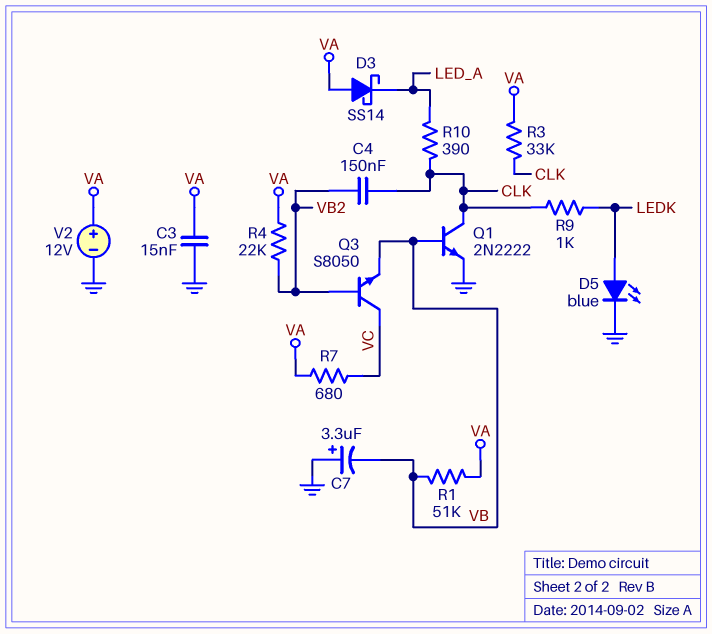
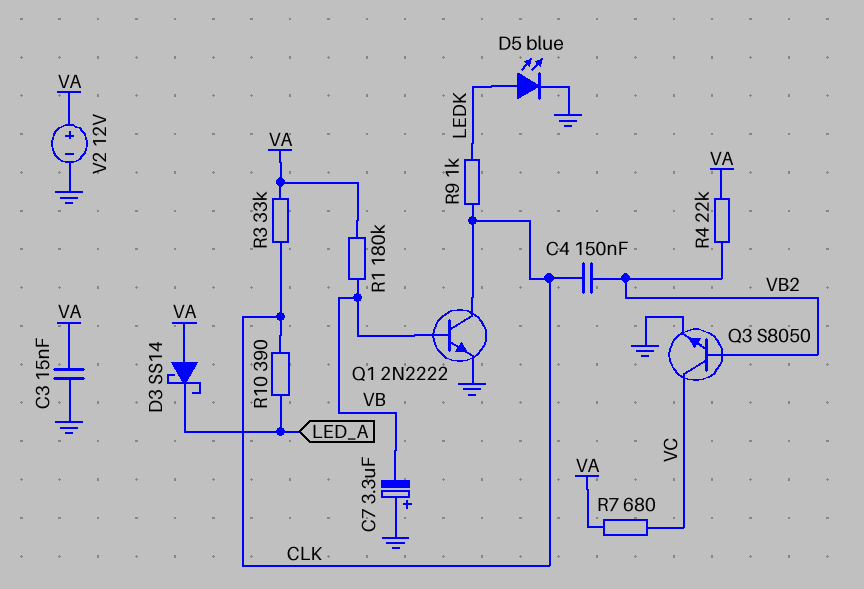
Q3: NPN S8050 (B VB2, C VC, E VB) -> NPN S8050 (B VB2, C VC, E GND)
R1: 51k (VA, VB) -> 180k (VA, VB)

